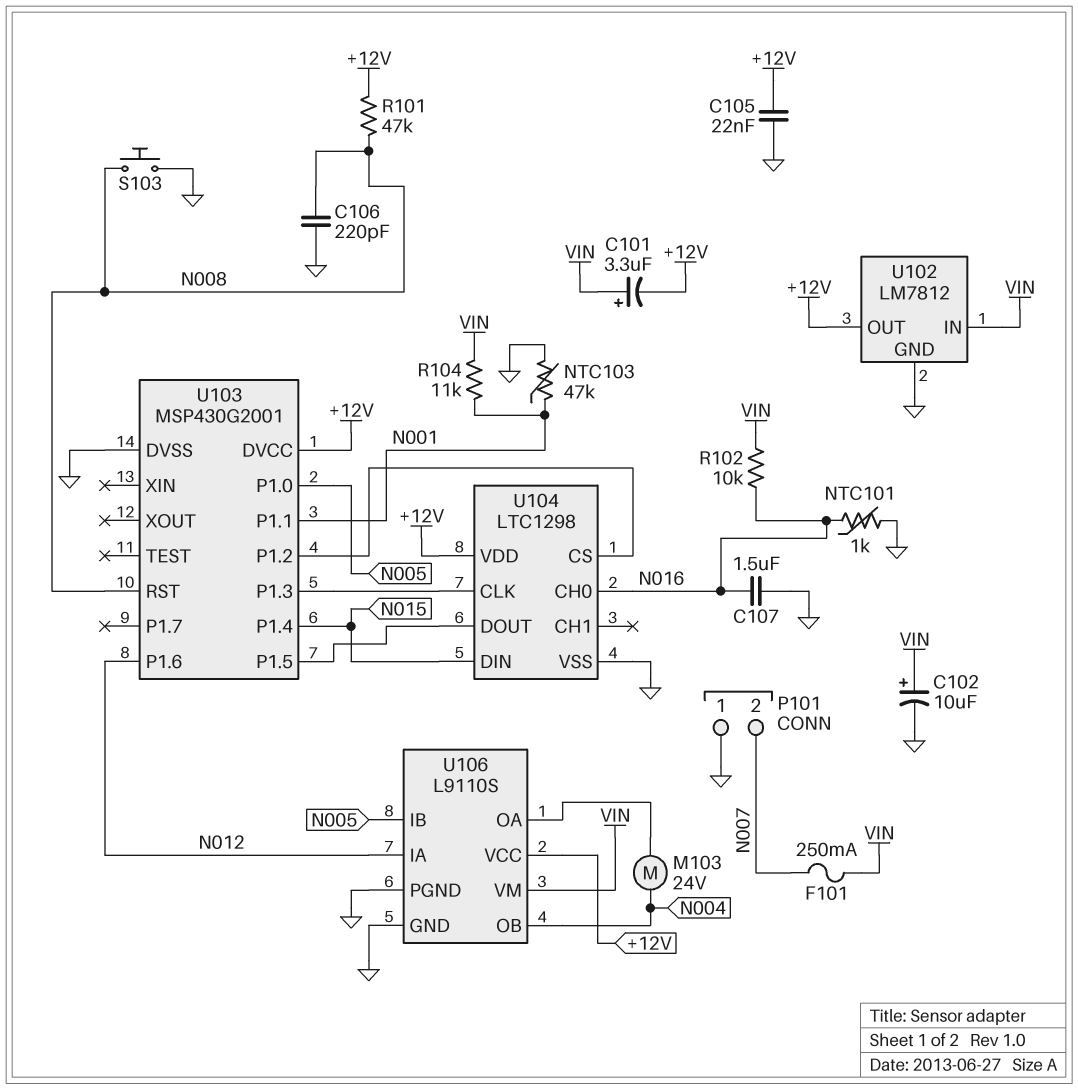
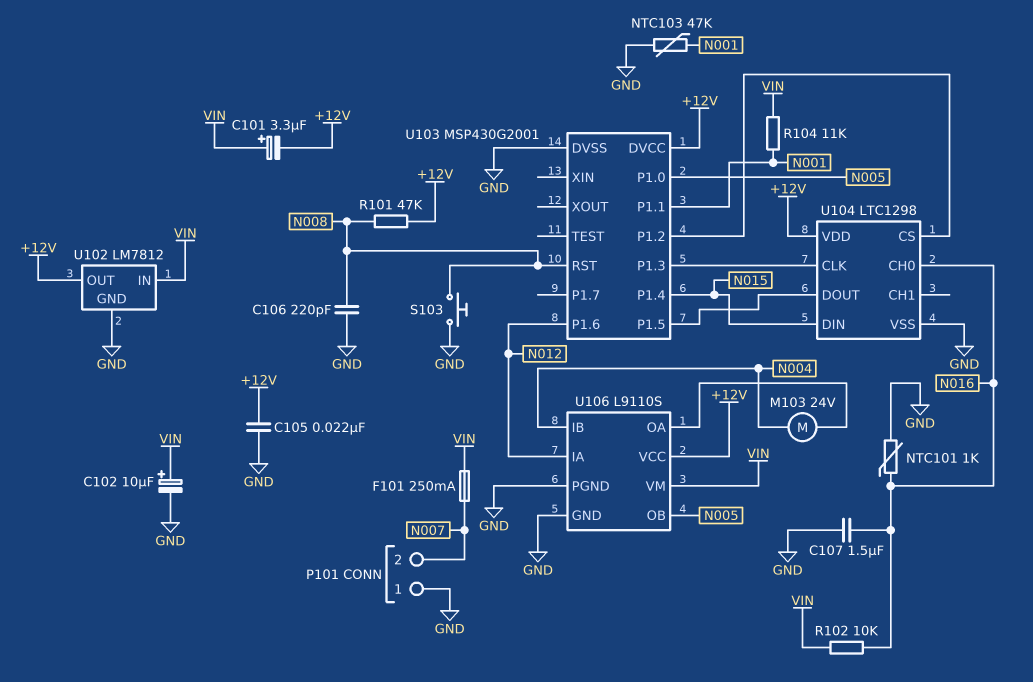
U106 pin IB: N005 -> N004
U106 pin OB: N004 -> N005

